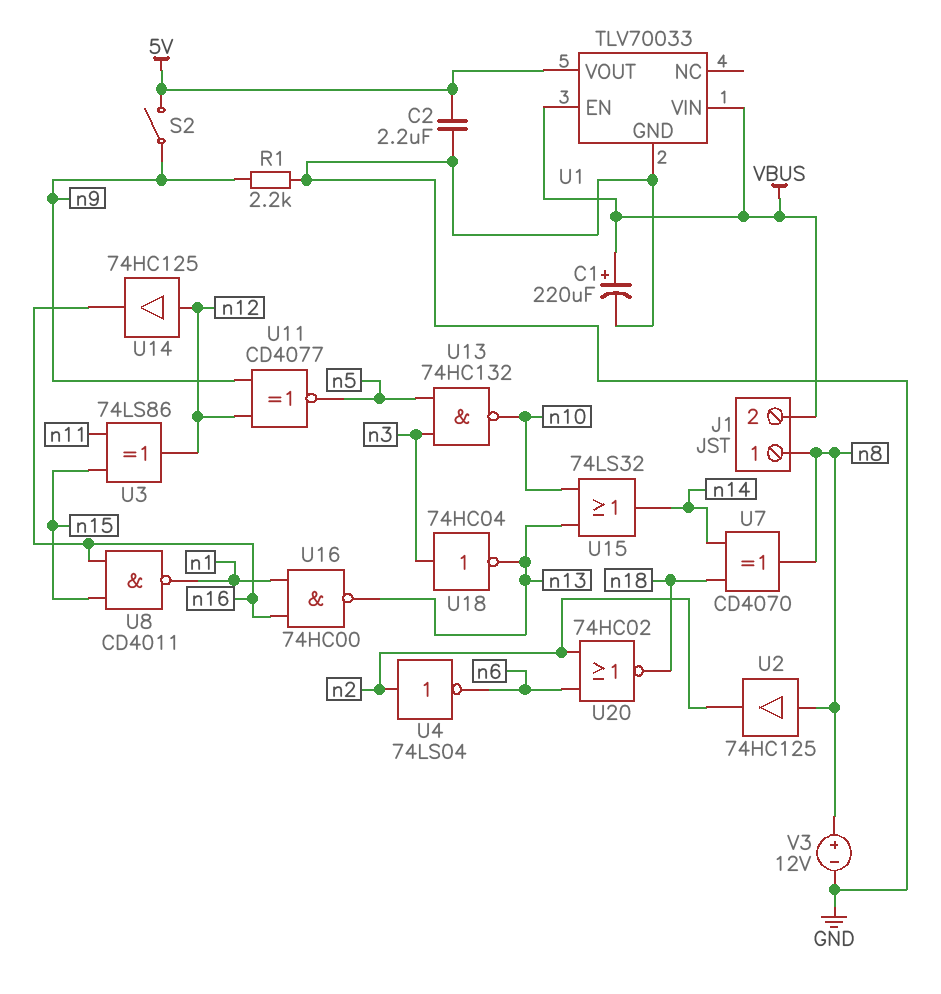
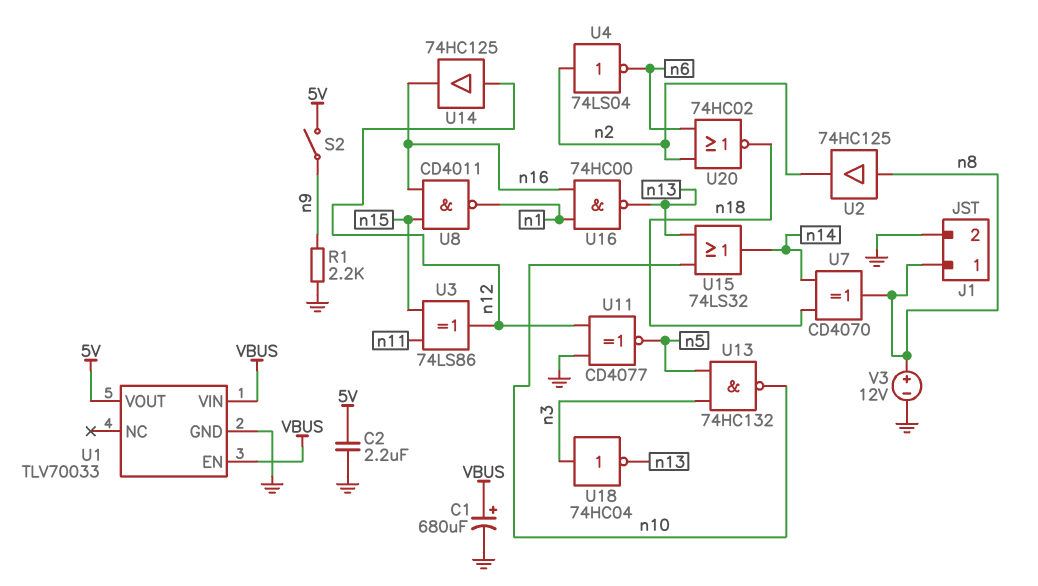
C1: 220uF (plus VBUS, minus GND) -> 680uF (plus VBUS, minus GND)
J1 pin 2: VBUS -> GND
U11: XNOR CD4077 (in n9, in n12, out n5) -> XNOR CD4077 (in GND, in n12, out n5)

